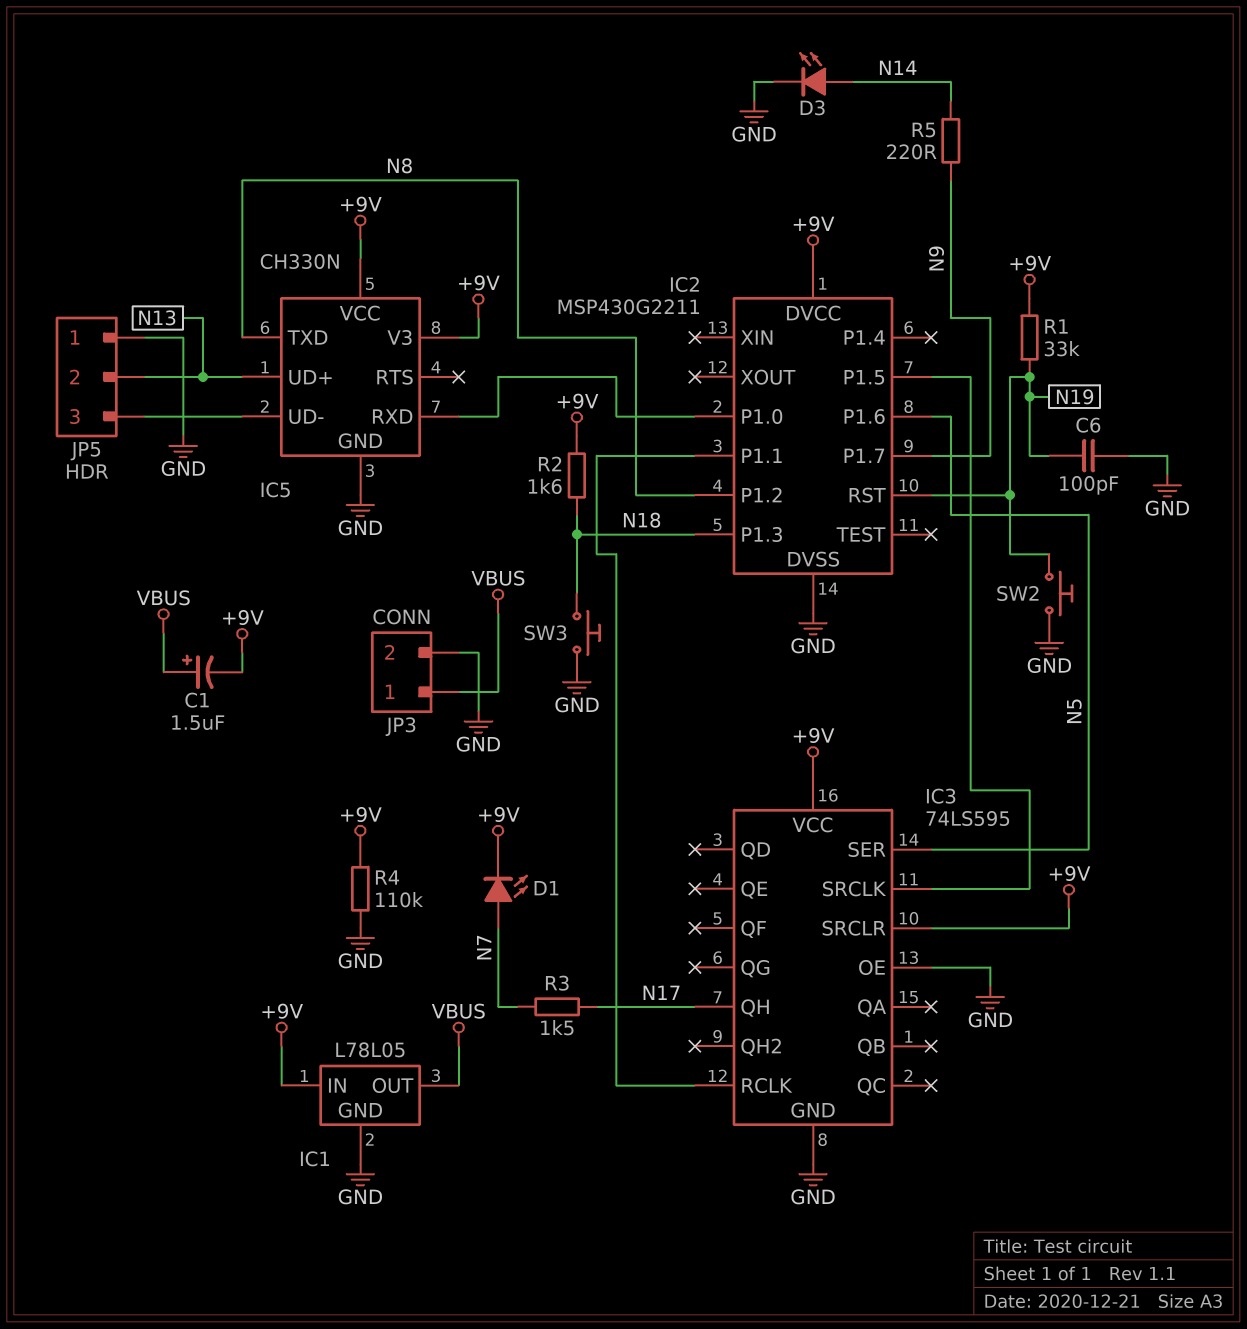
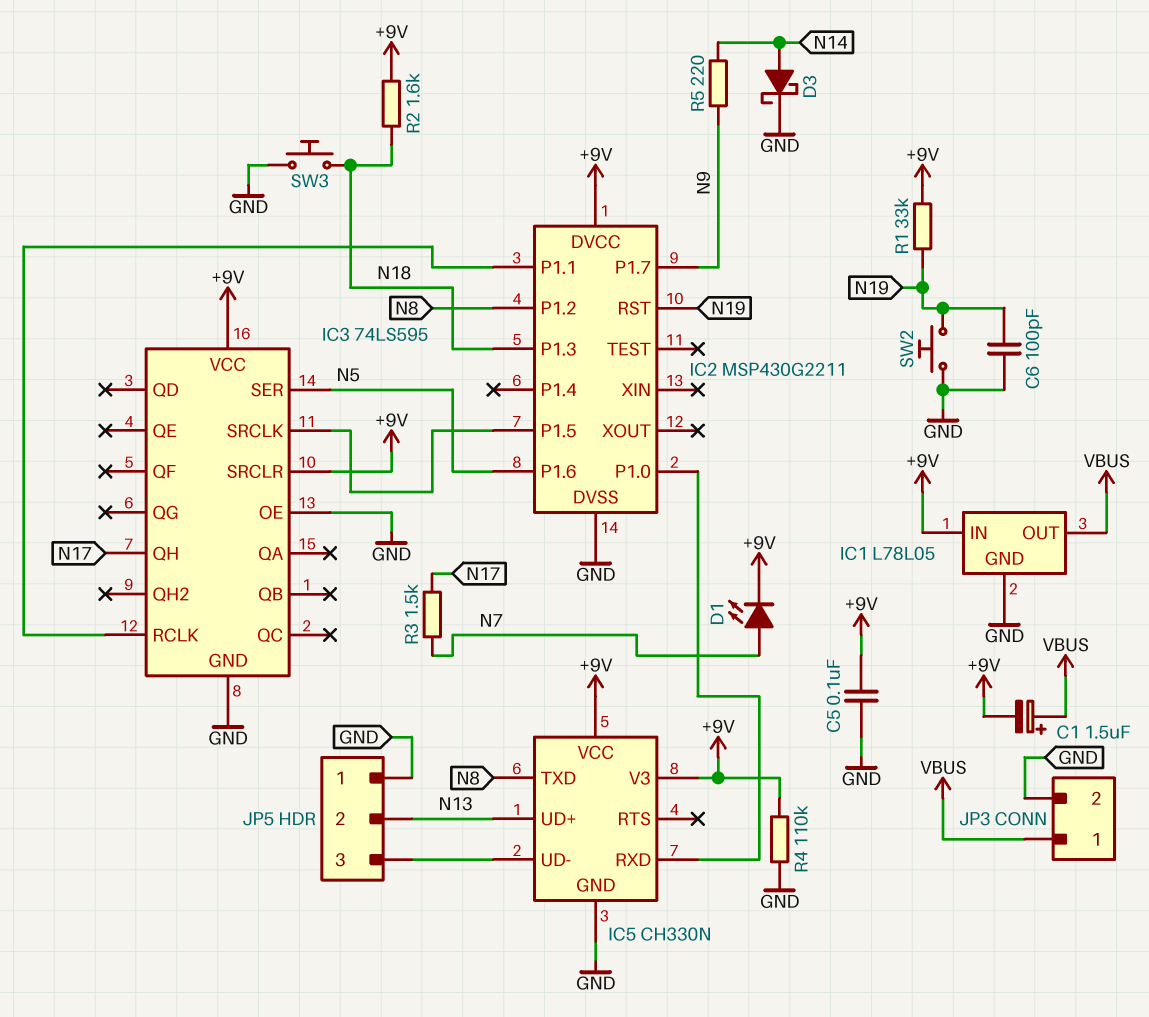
C5: none -> 100nF (+9V, GND)
D3: LED (A N14, K GND) -> schottky (A N14, K GND)

